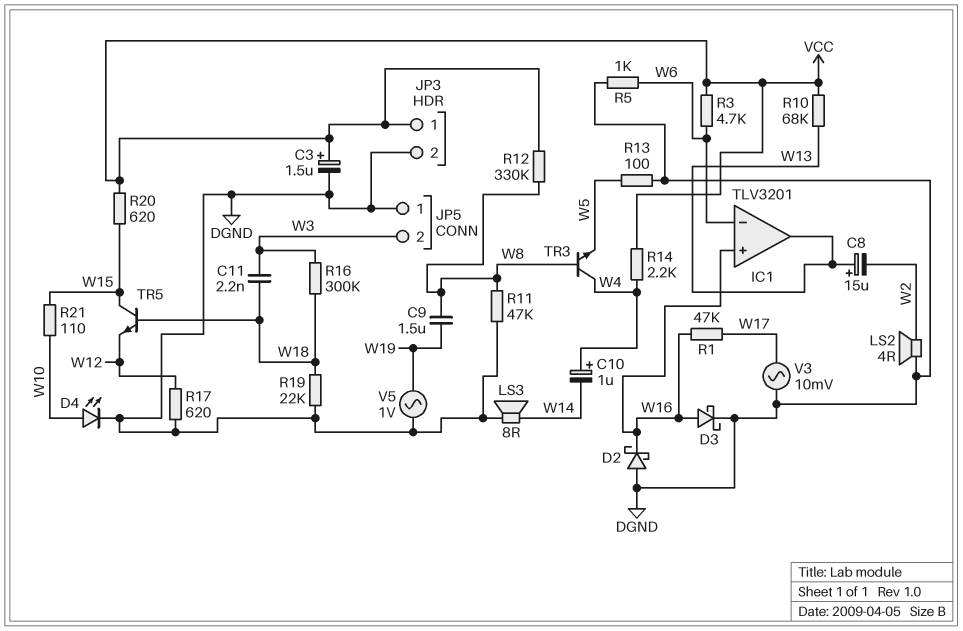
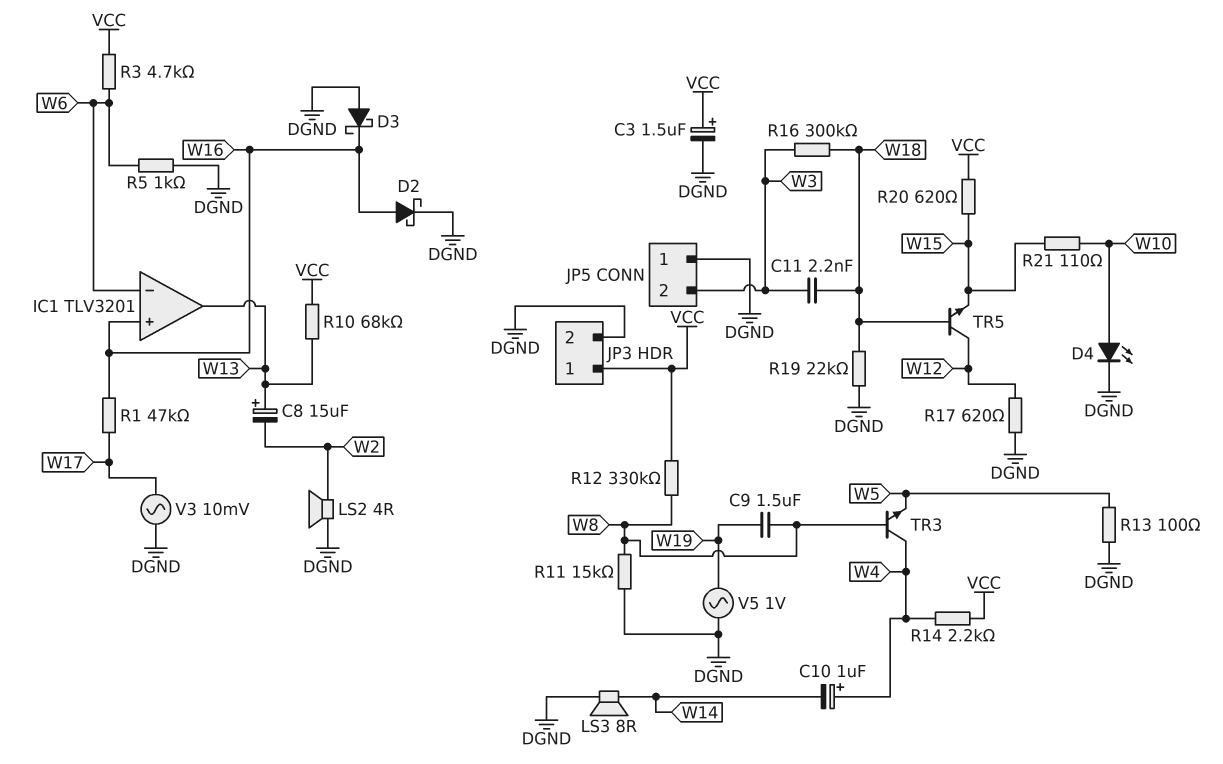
D2: schottky (A DGND, K W16) -> schottky (A W16, K DGND)
D3: schottky (A W16, K DGND) -> schottky (A DGND, K W16)
R11: 47k (DGND, W8) -> 15k (DGND, W8)
TR5: NPN (B W18, C W15, E W12) -> NPN (B W18, C W12, E W15)

